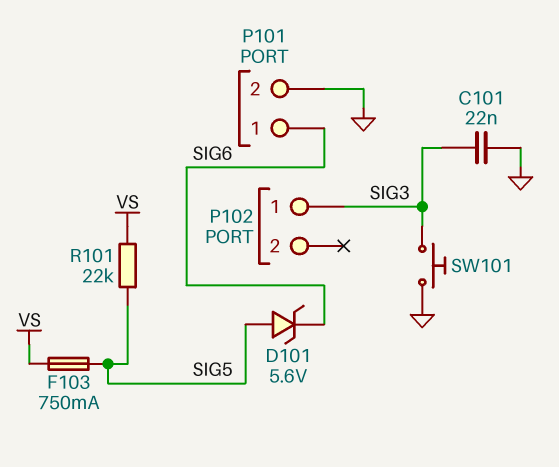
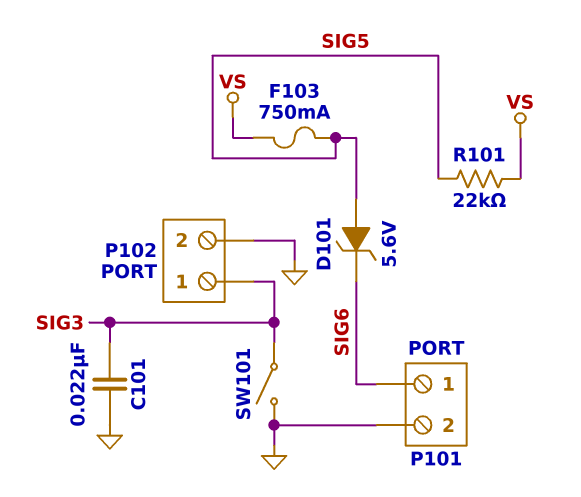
P102 pin 2: none -> GND
SW101: button (GND, SIG3) -> switch (GND, SIG3)

